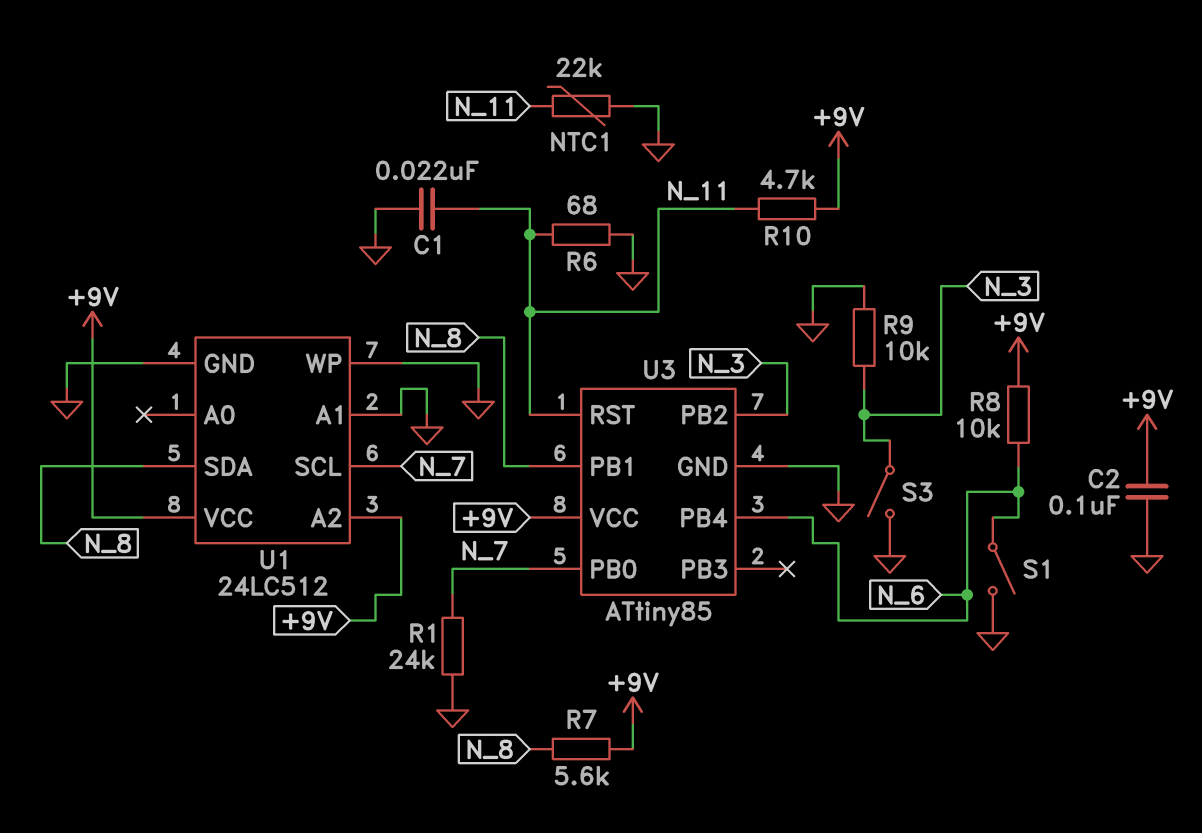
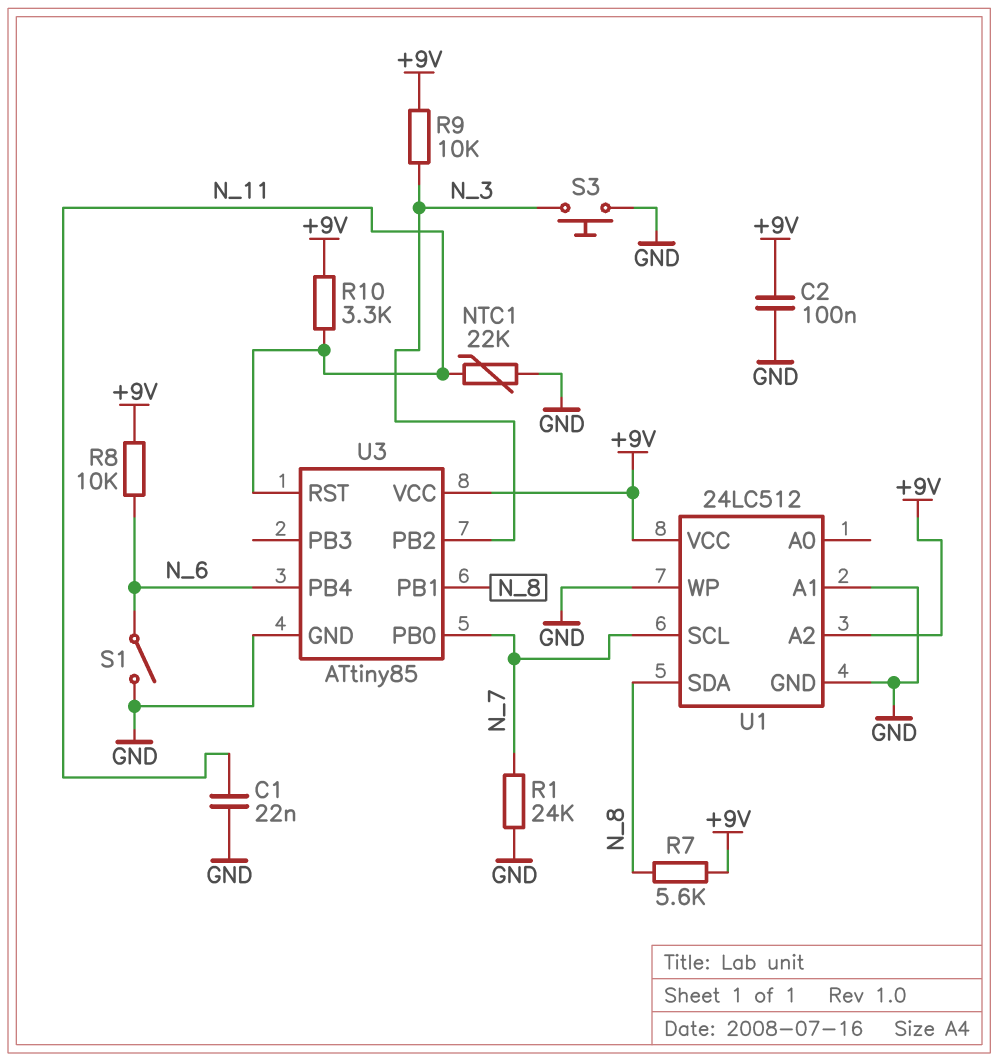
R6: 68 (GND, N_11) -> none
R9: 10k (GND, N_3) -> 10k (+9V, N_3)
R10: 4.7k (+9V, N_11) -> 3.3k (+9V, N_11)
S3: switch (GND, N_3) -> button (GND, N_3)

